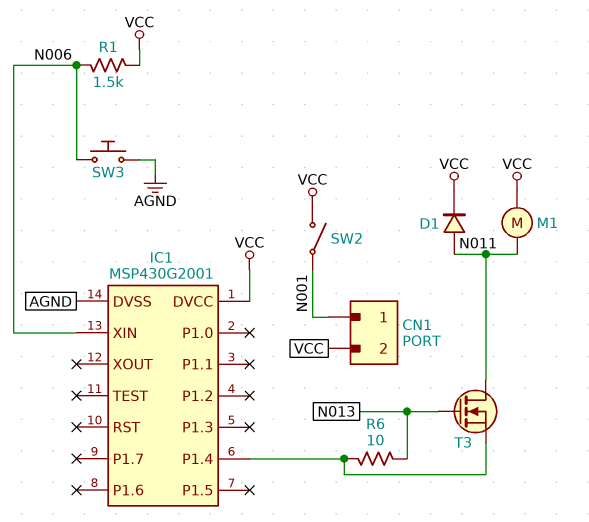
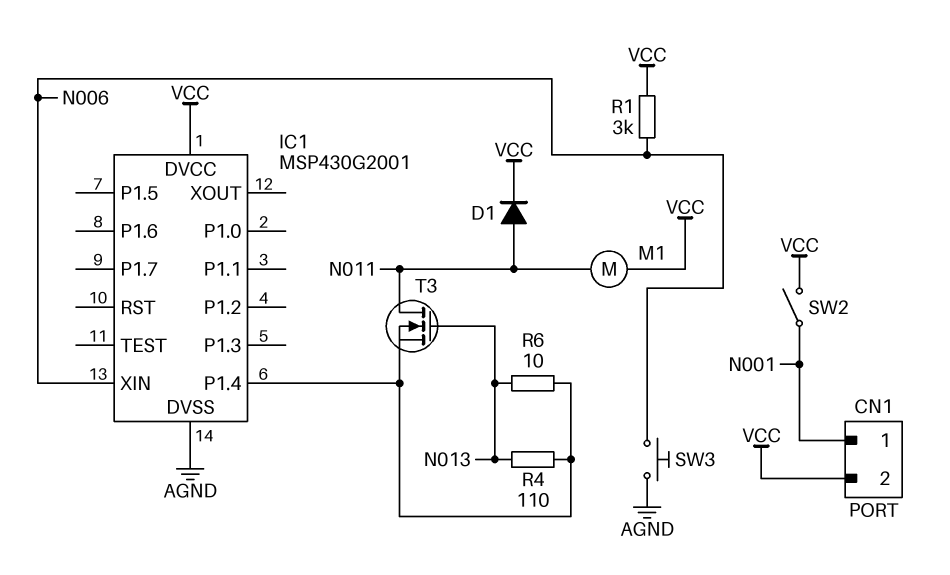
R1: 1.5k (N006, VCC) -> 3k (N006, VCC)
R4: none -> 110 (IC1/P1.4, N013)

